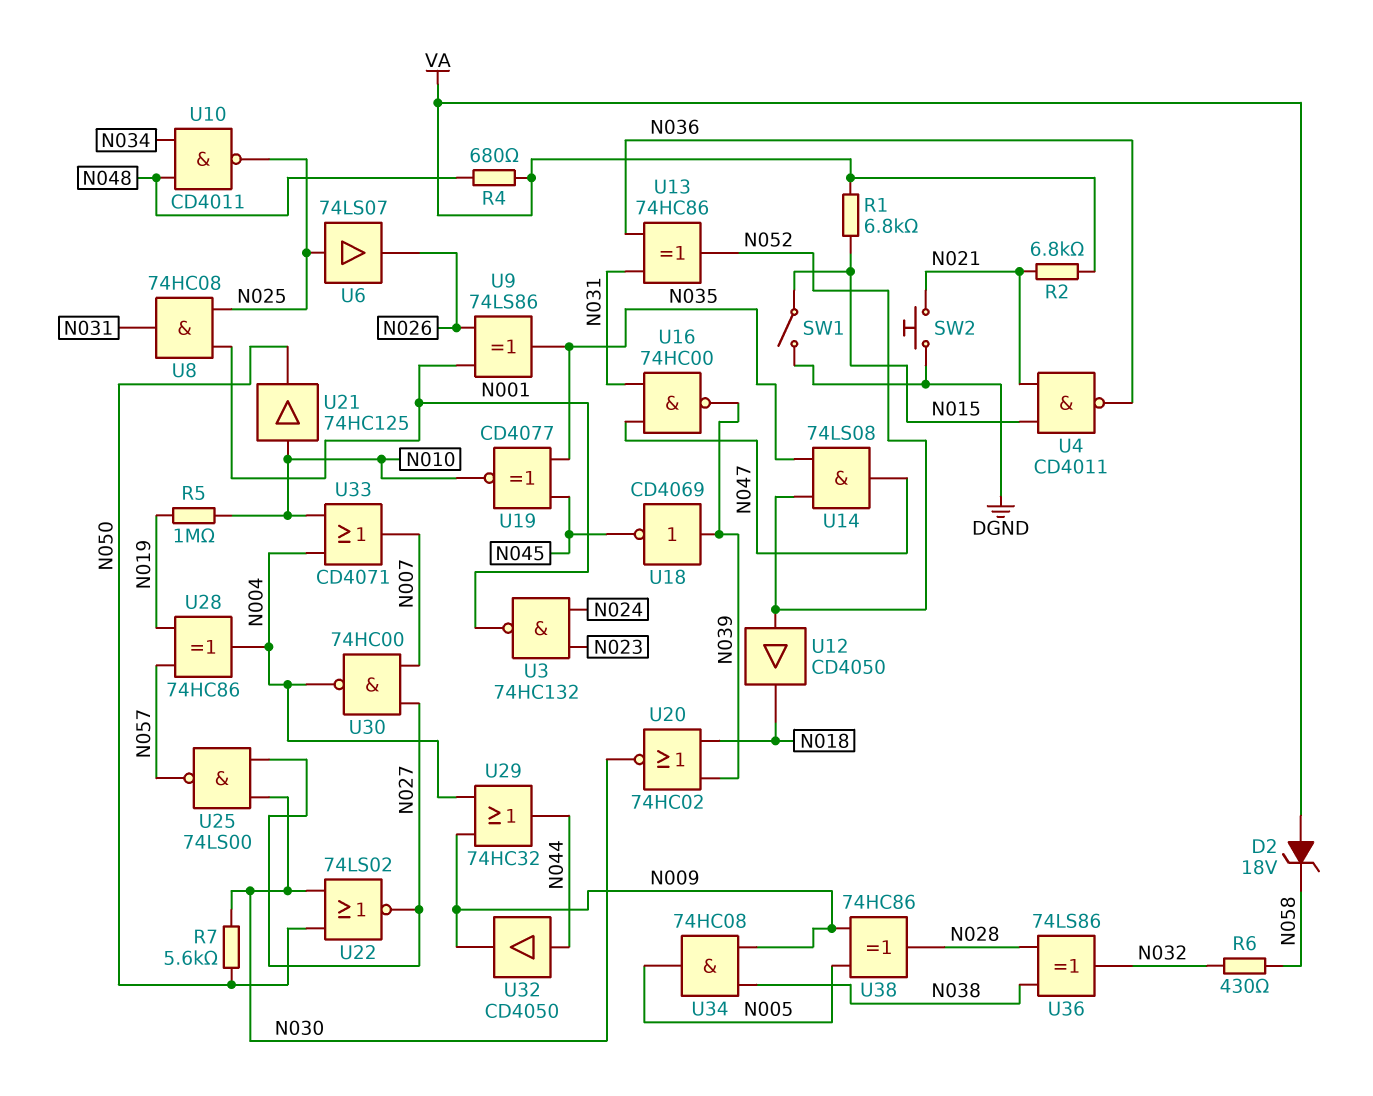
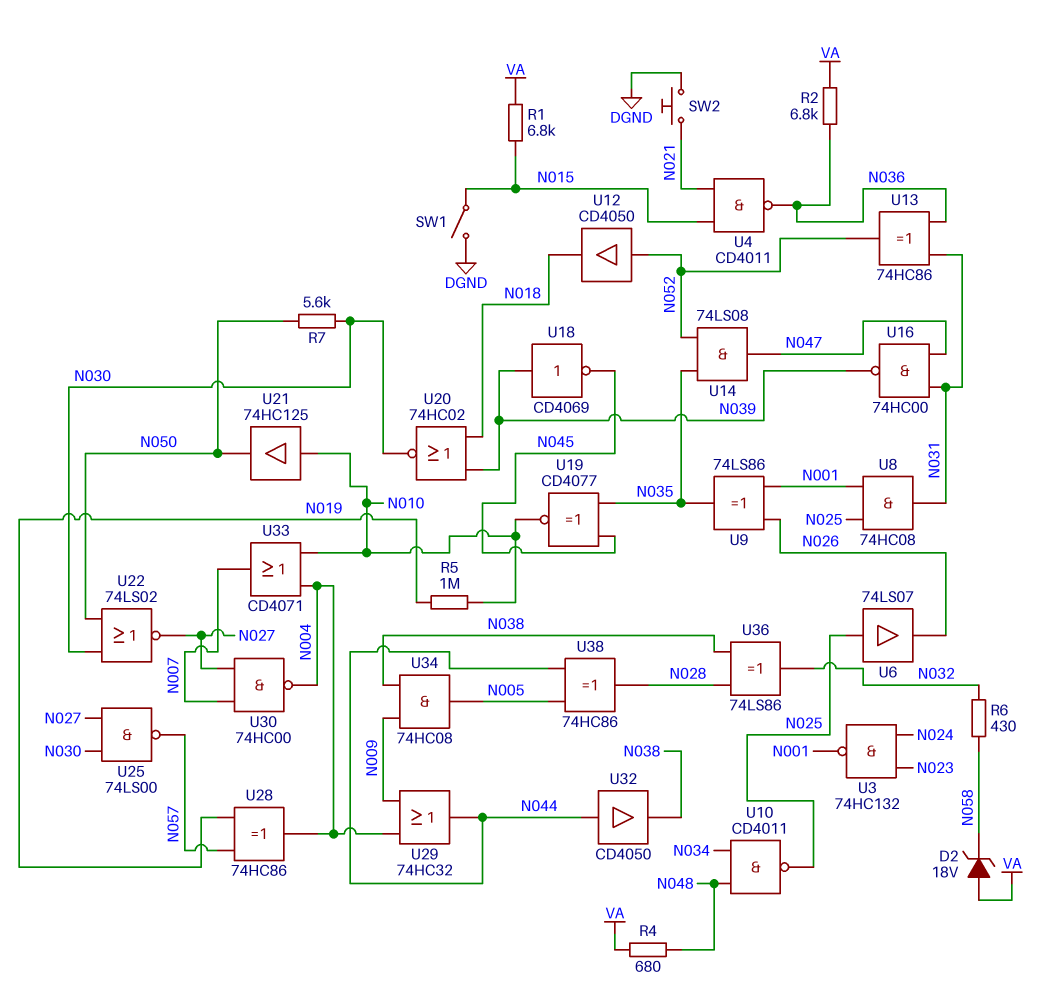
R2: 6.8k (N021, VA) -> 6.8k (N036, VA)
U32: buffer CD4050 (in N044, out N009) -> buffer CD4050 (in N044, out N038)
U38: XOR 74HC86 (in N005, in N009, out N028) -> XOR 74HC86 (in N005, in N044, out N028)

